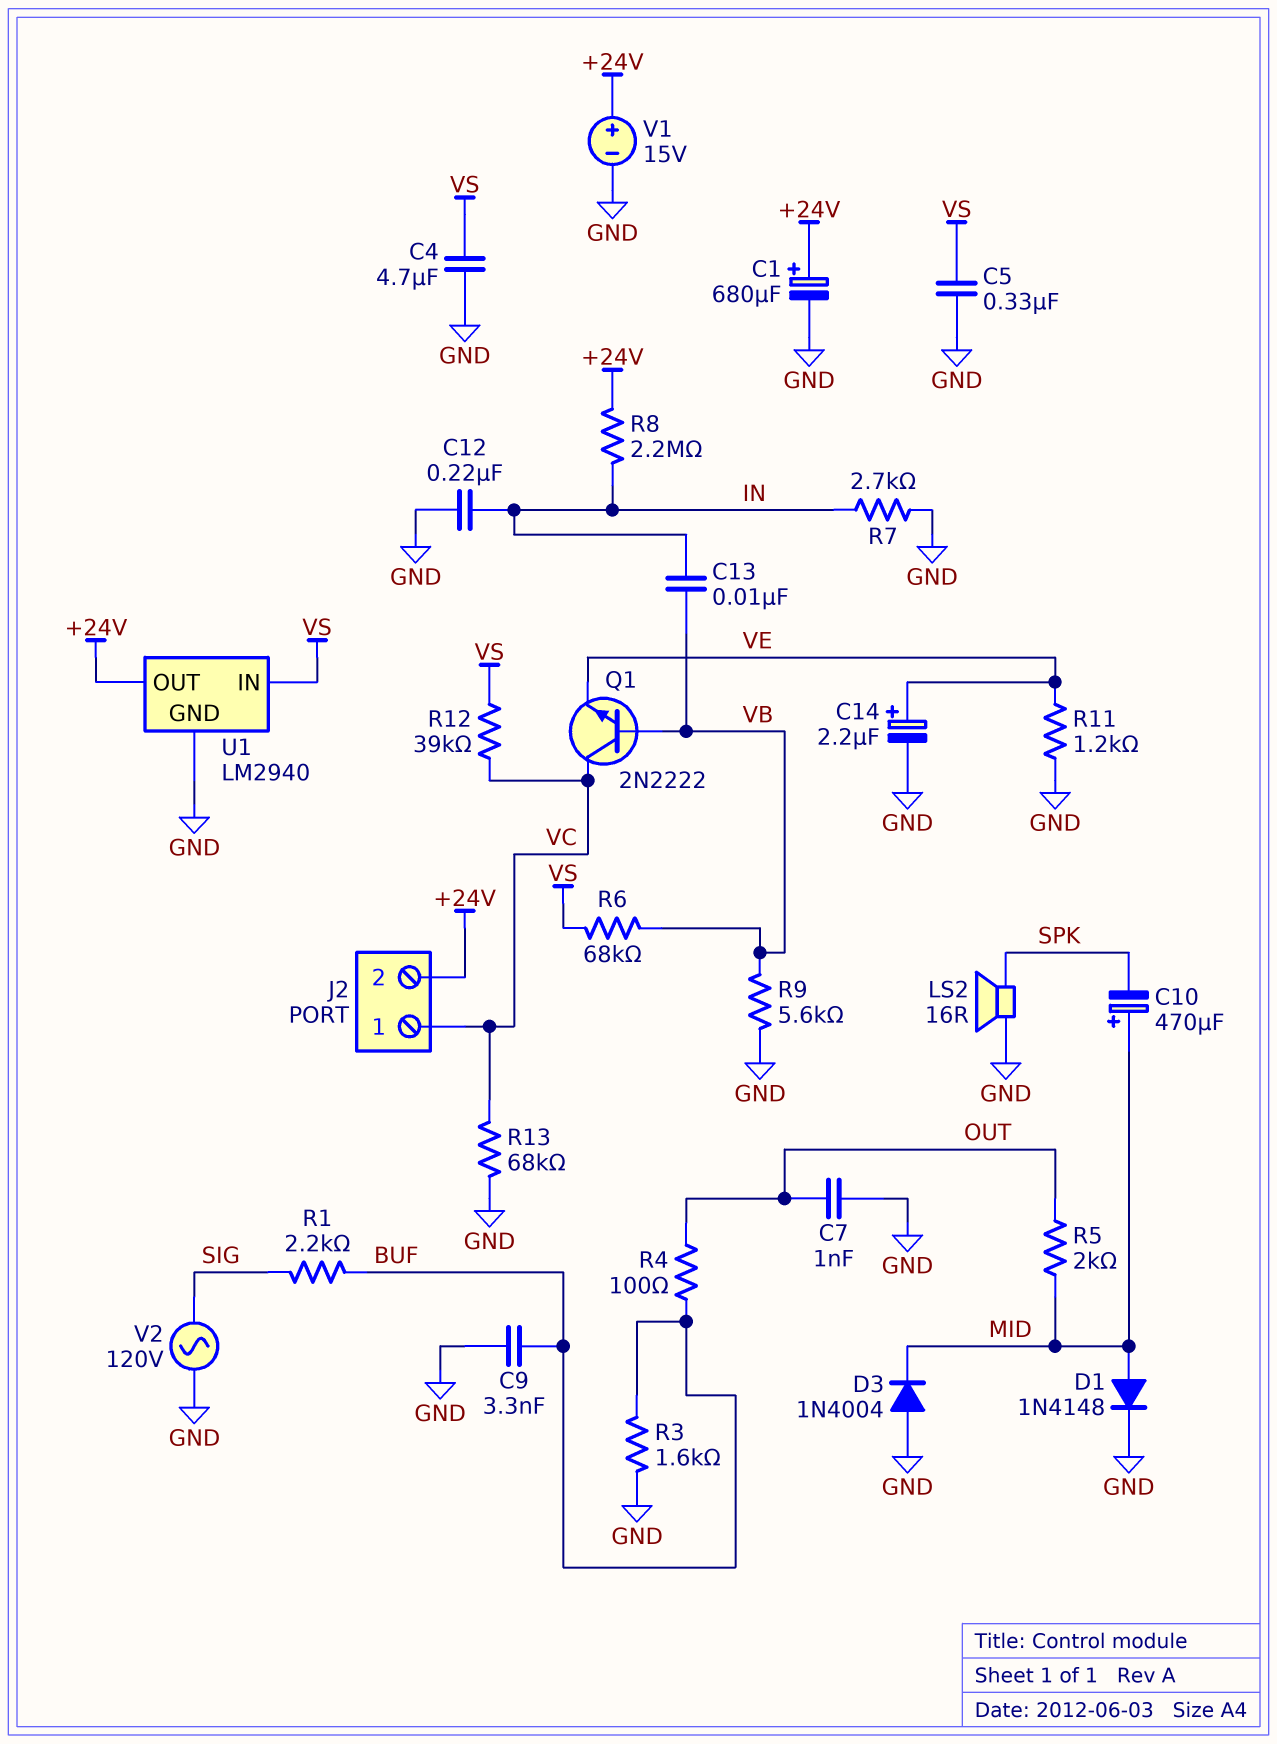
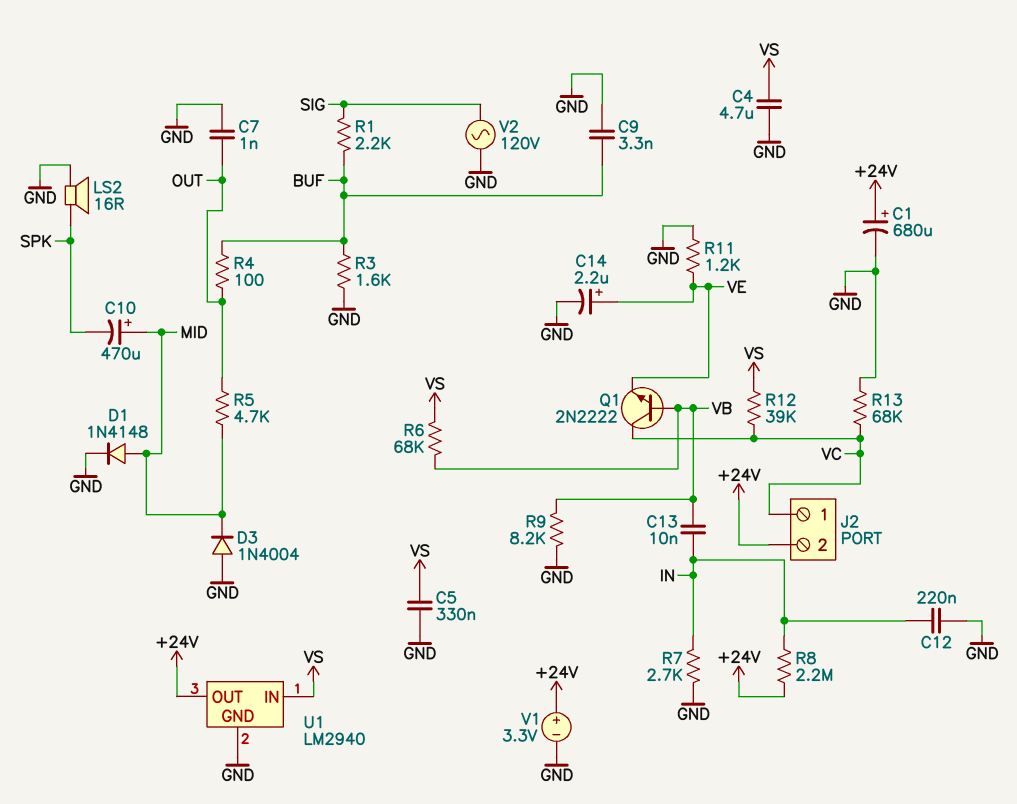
R5: 2k (MID, OUT) -> 4.7k (MID, OUT)
R9: 5.6k (GND, VB) -> 8.2k (GND, VB)
V1: 15V (plus +24V, minus GND) -> 3.3V (plus +24V, minus GND)

